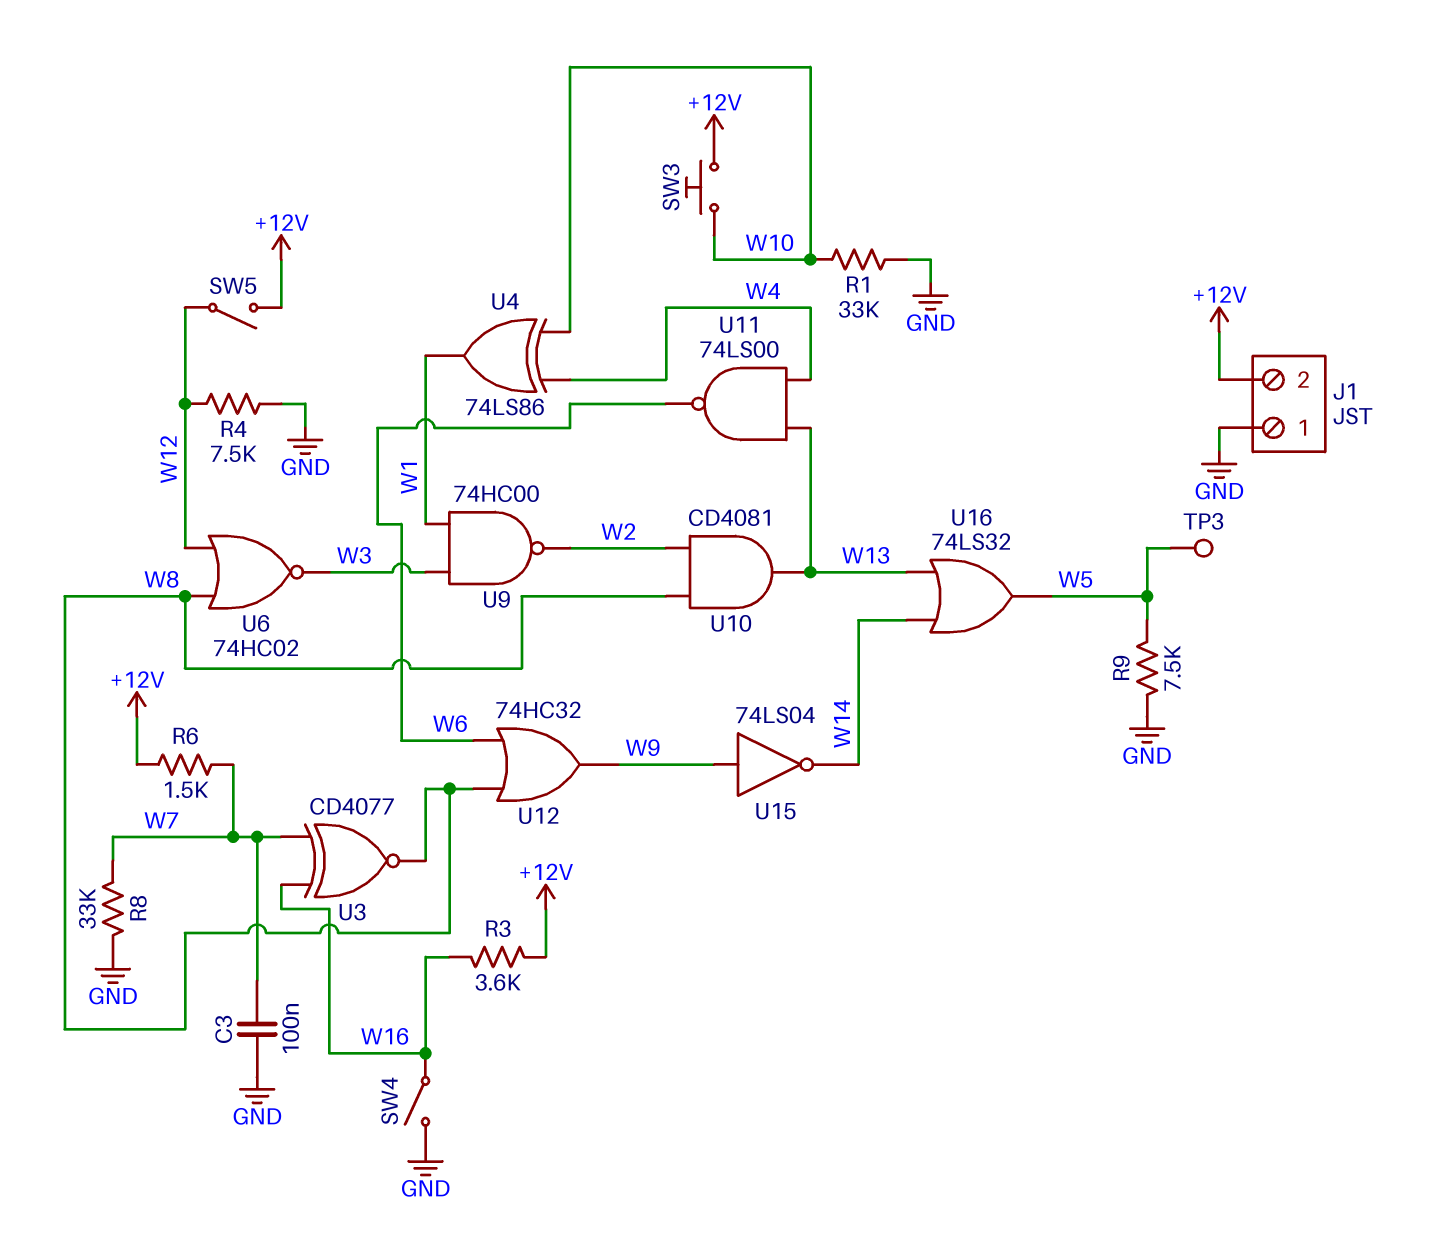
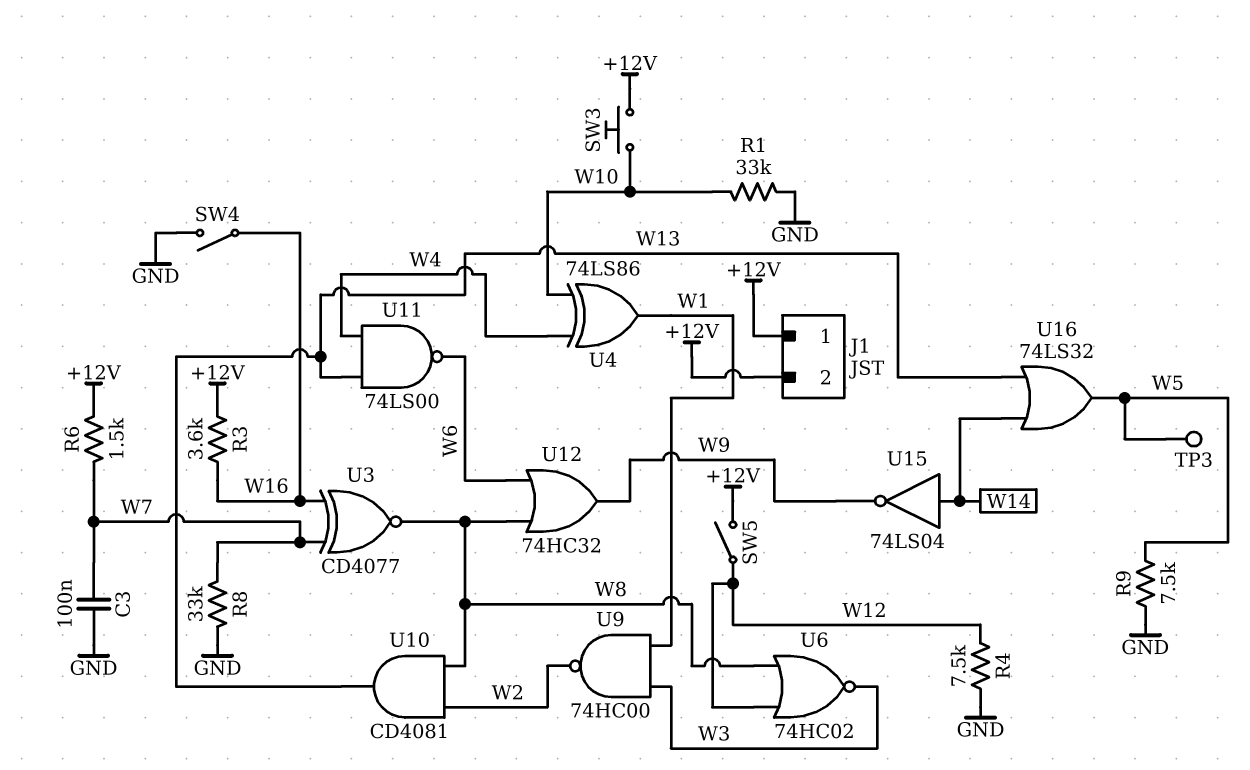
J1 pin 1: GND -> +12V
U15: NOT 74LS04 (in W9, out W14) -> NOT 74LS04 (in W14, out W9)

